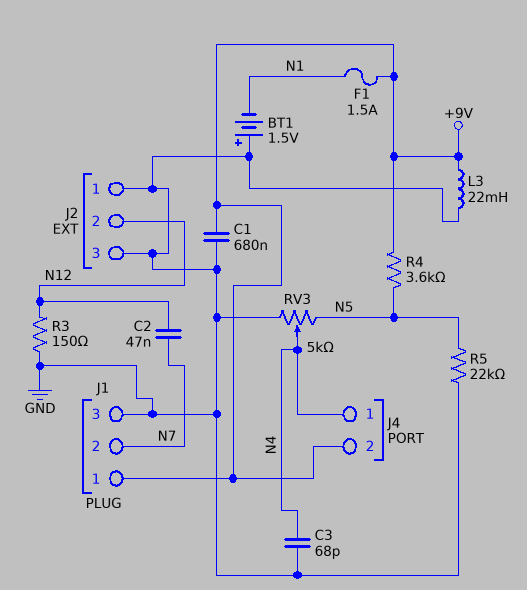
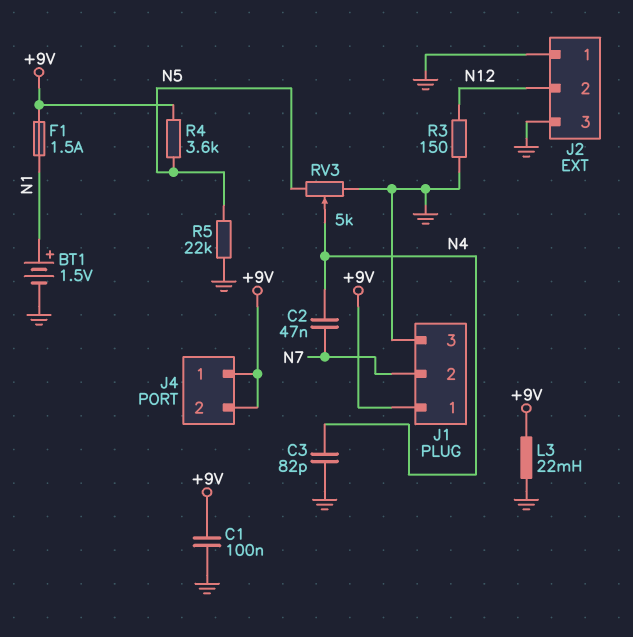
BT1: 1.5V (plus GND, minus N1) -> 1.5V (plus N1, minus GND)
C1: 680nF (+9V, GND) -> 100nF (+9V, GND)
C2: 47nF (N7, N12) -> 47nF (N4, N7)
C3: 68pF (GND, N4) -> 82pF (GND, N4)
J4 pin 1: N4 -> +9V

